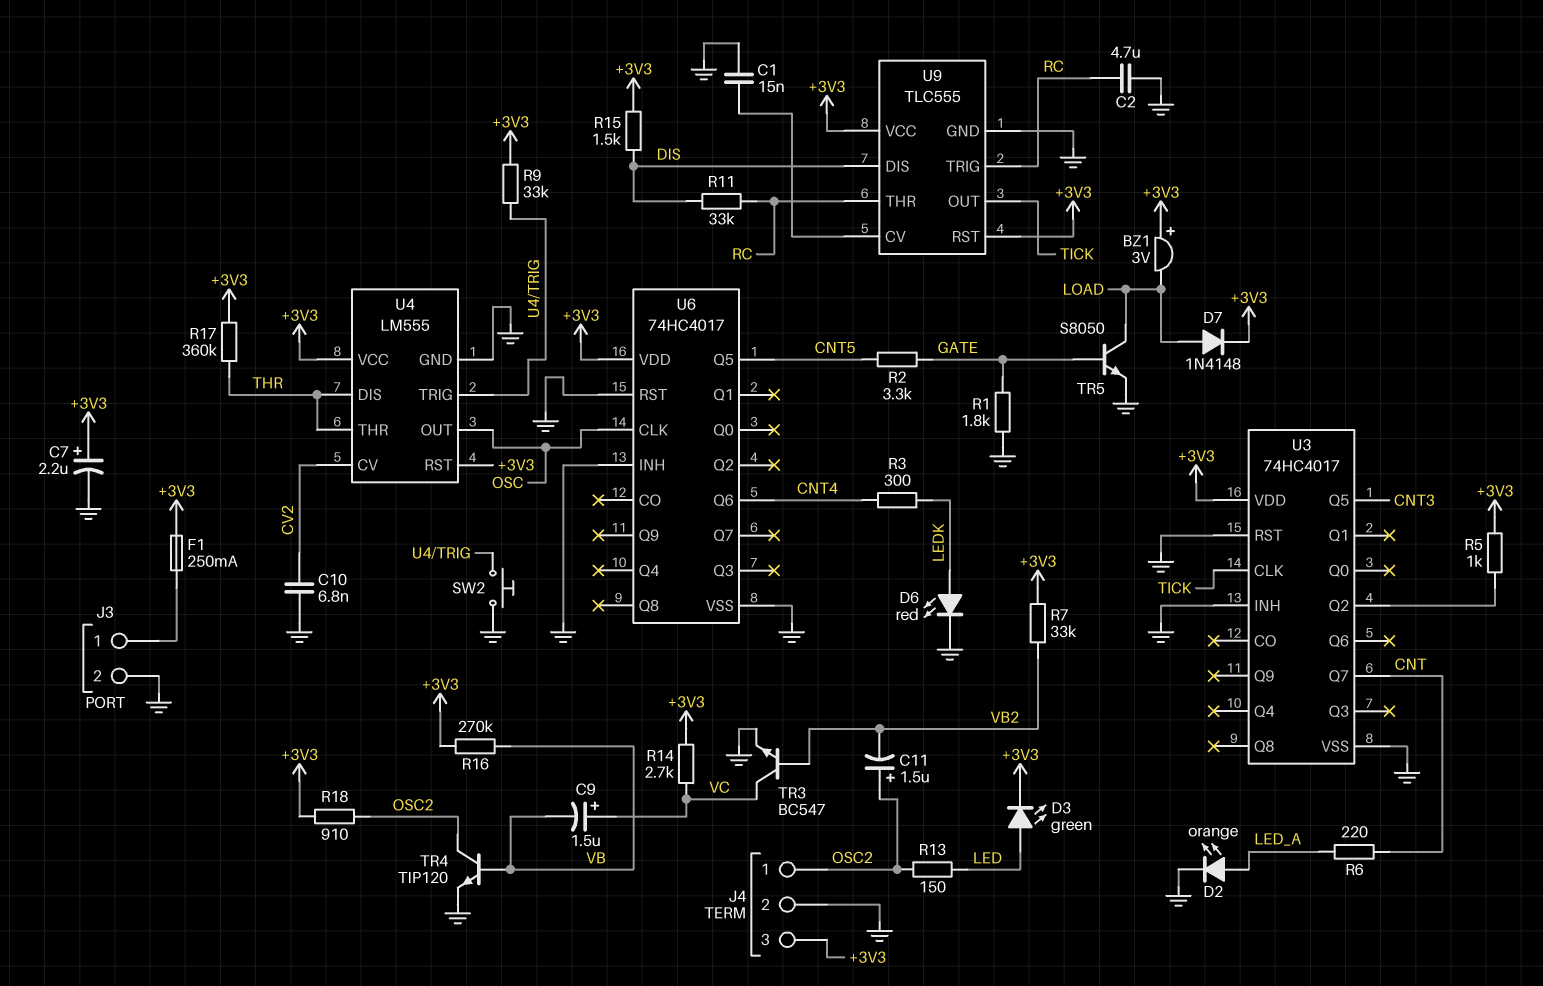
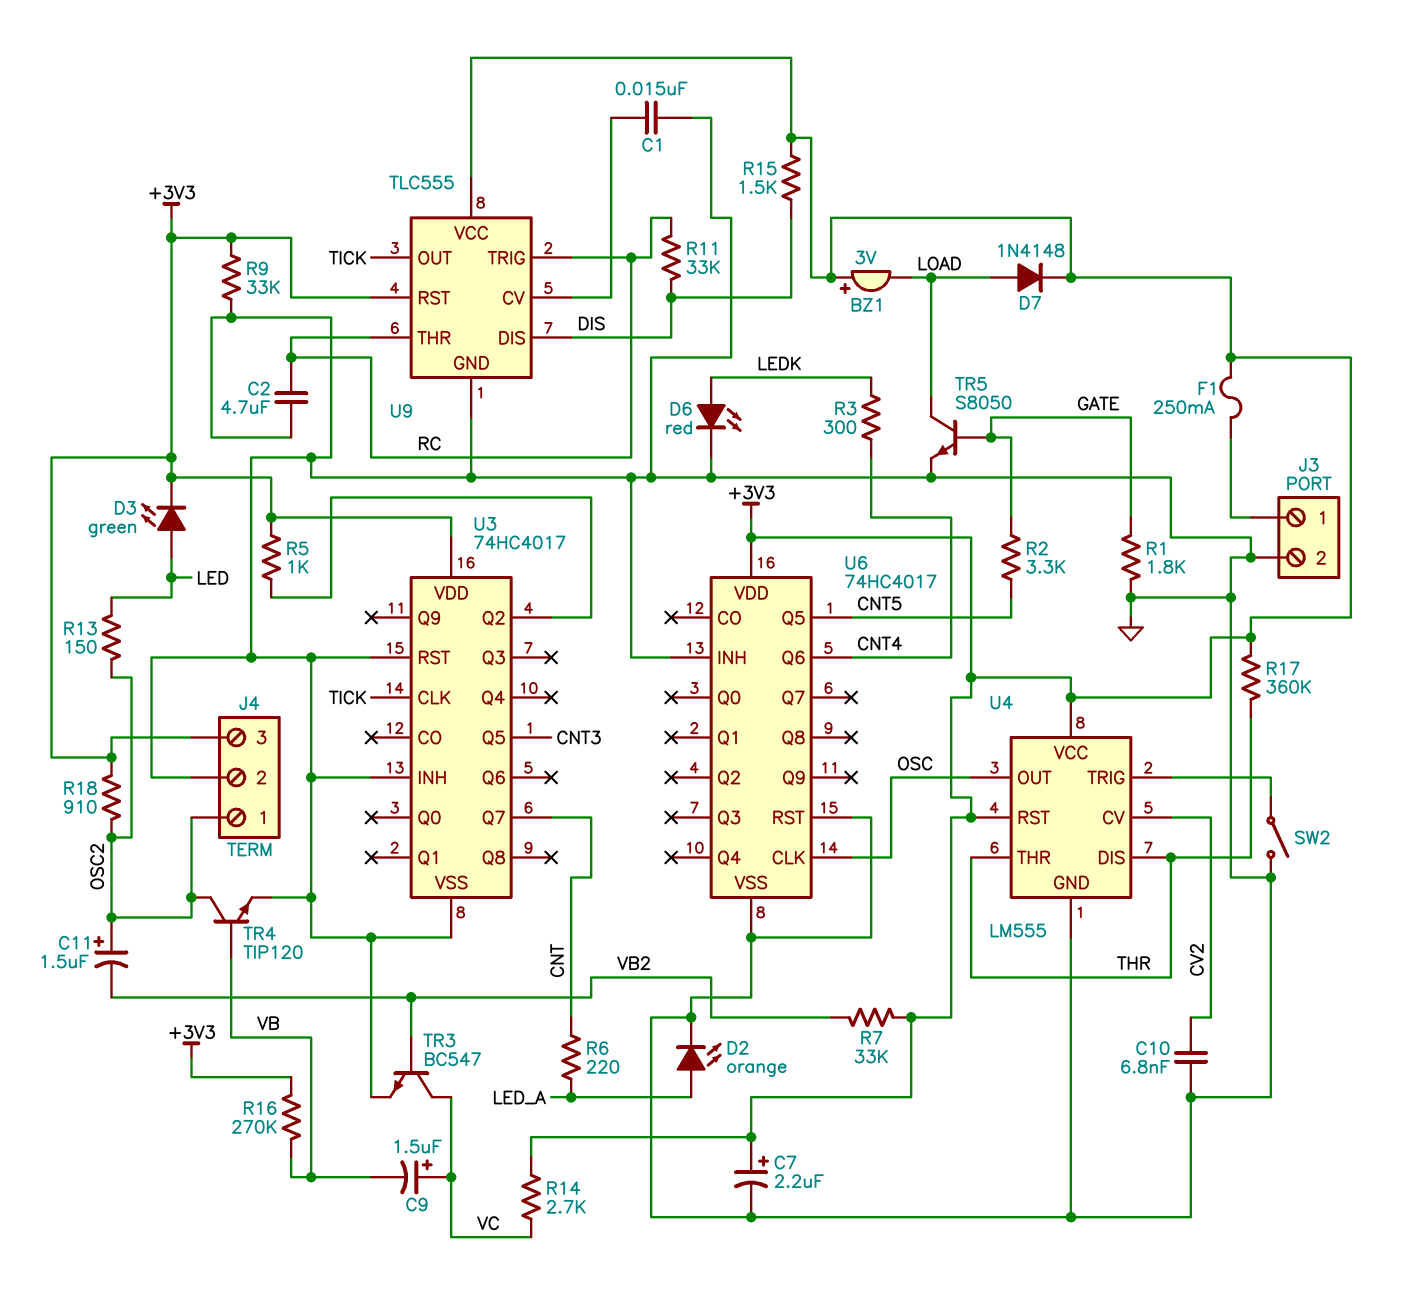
R9: 33k (+3V3, U4/TRIG) -> 33k (+3V3, GND)
SW2: button (GND, U4/TRIG) -> switch (GND, U4/TRIG)

